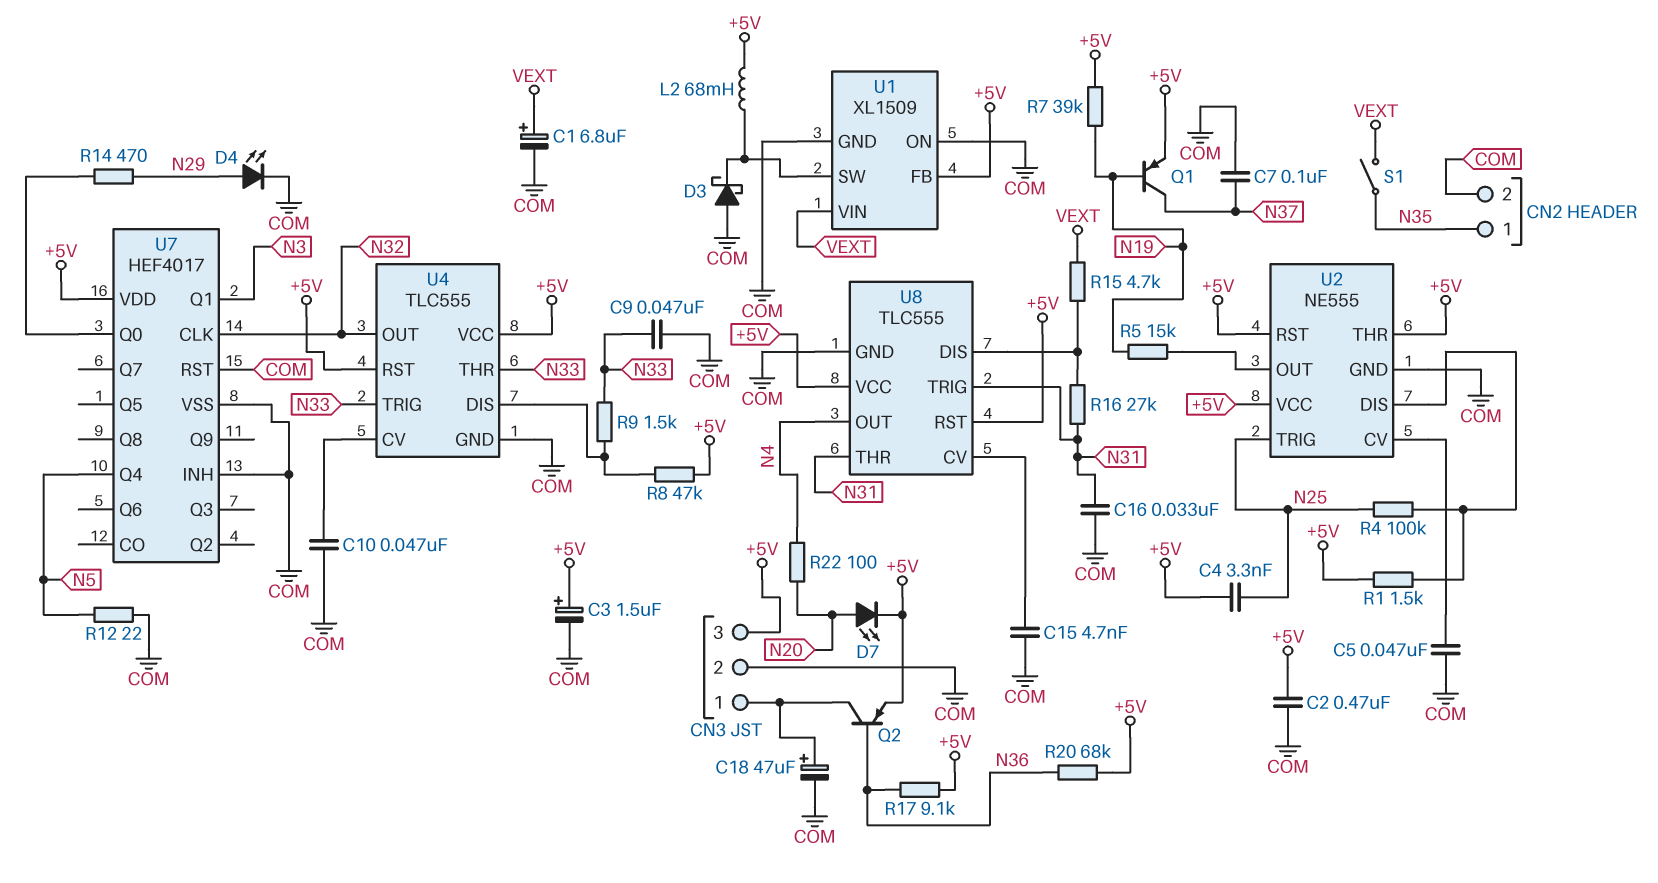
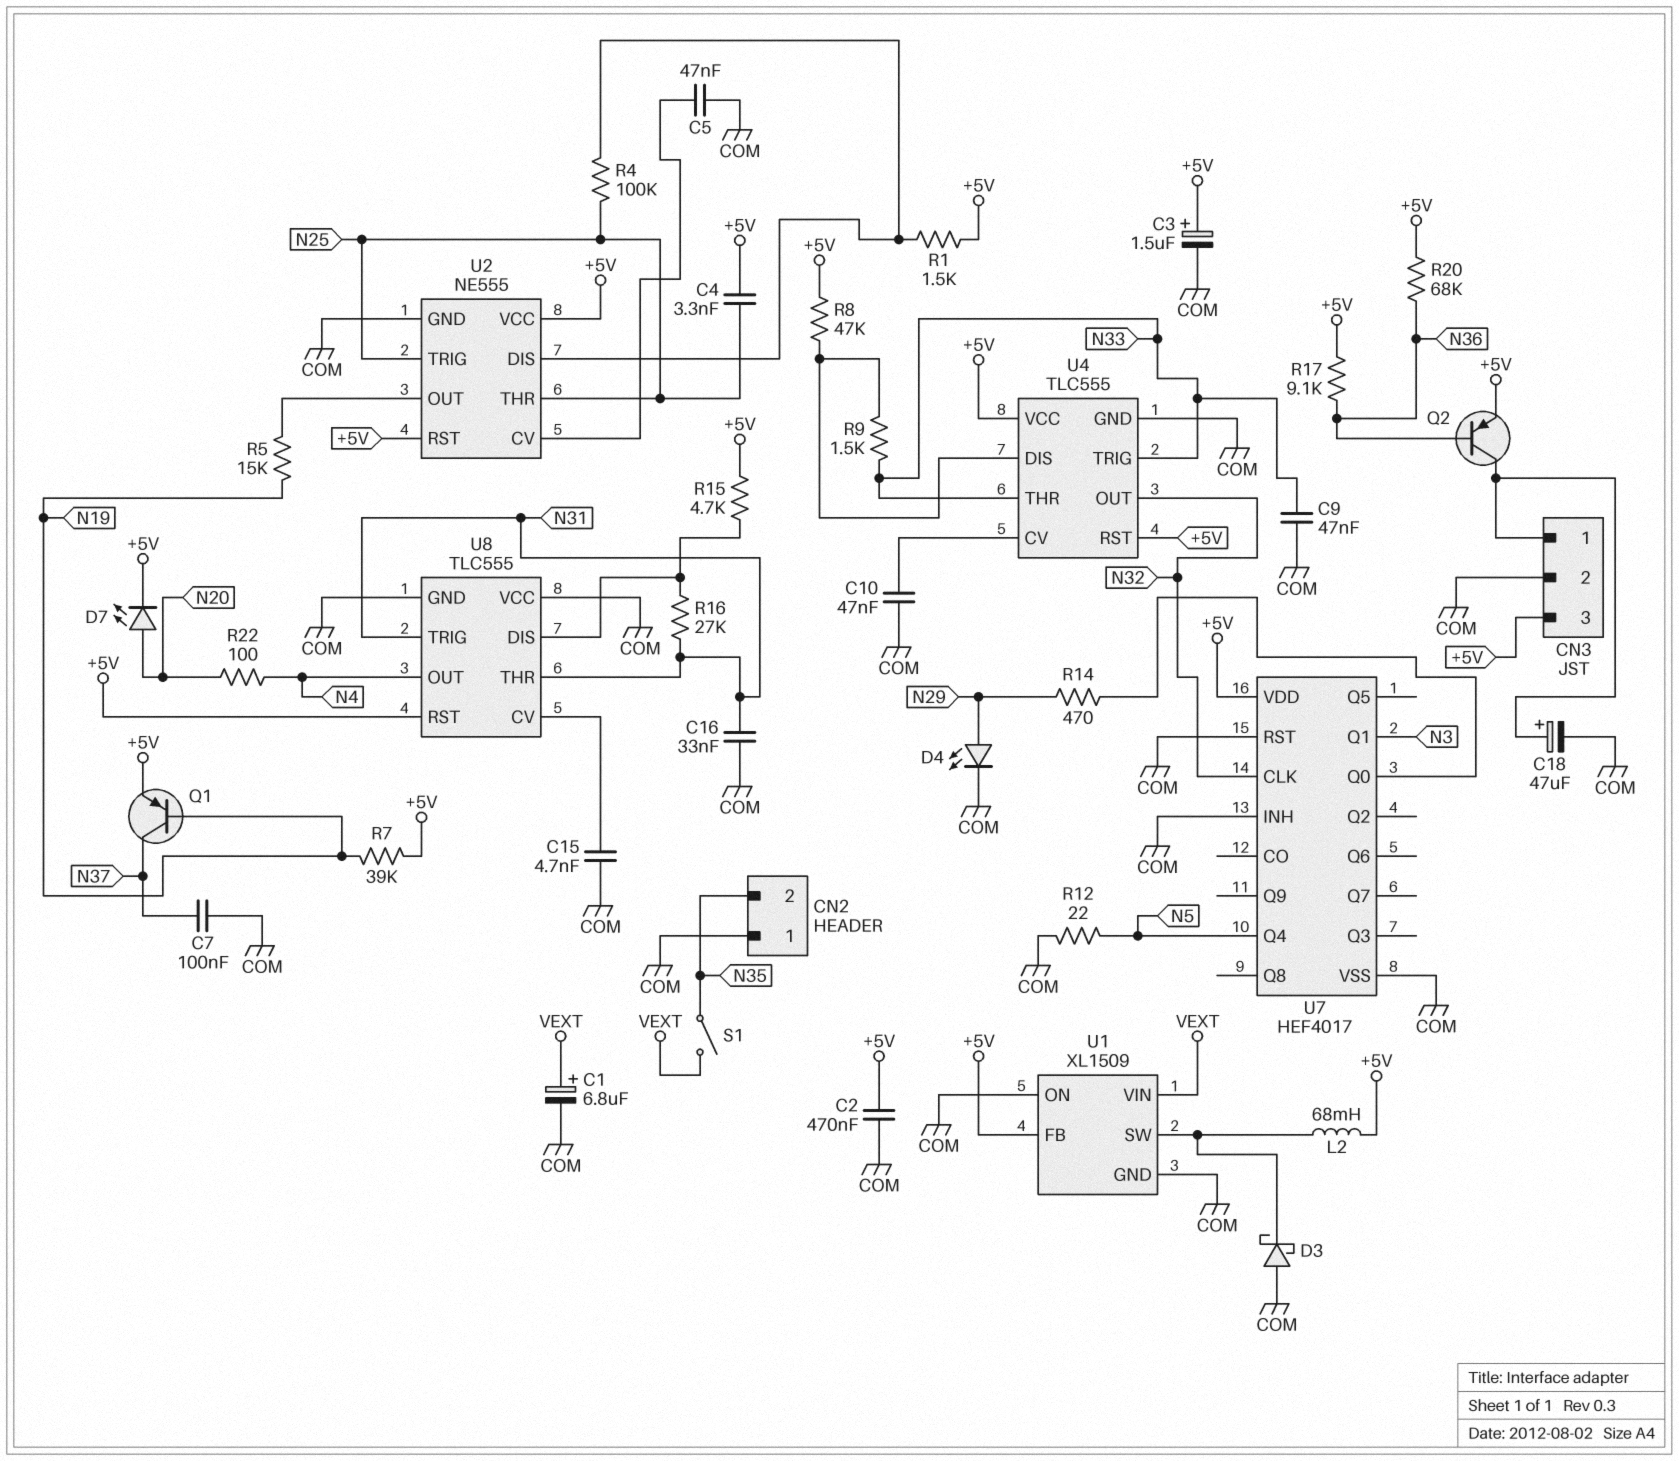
CN2 pin 1: N35 -> COM
CN2 pin 2: COM -> N35
R15: 4.7k (U8/DIS, VEXT) -> 4.7k (+5V, U8/DIS)
U2 pin THR: +5V -> N25
U8 pin VCC: +5V -> COM

